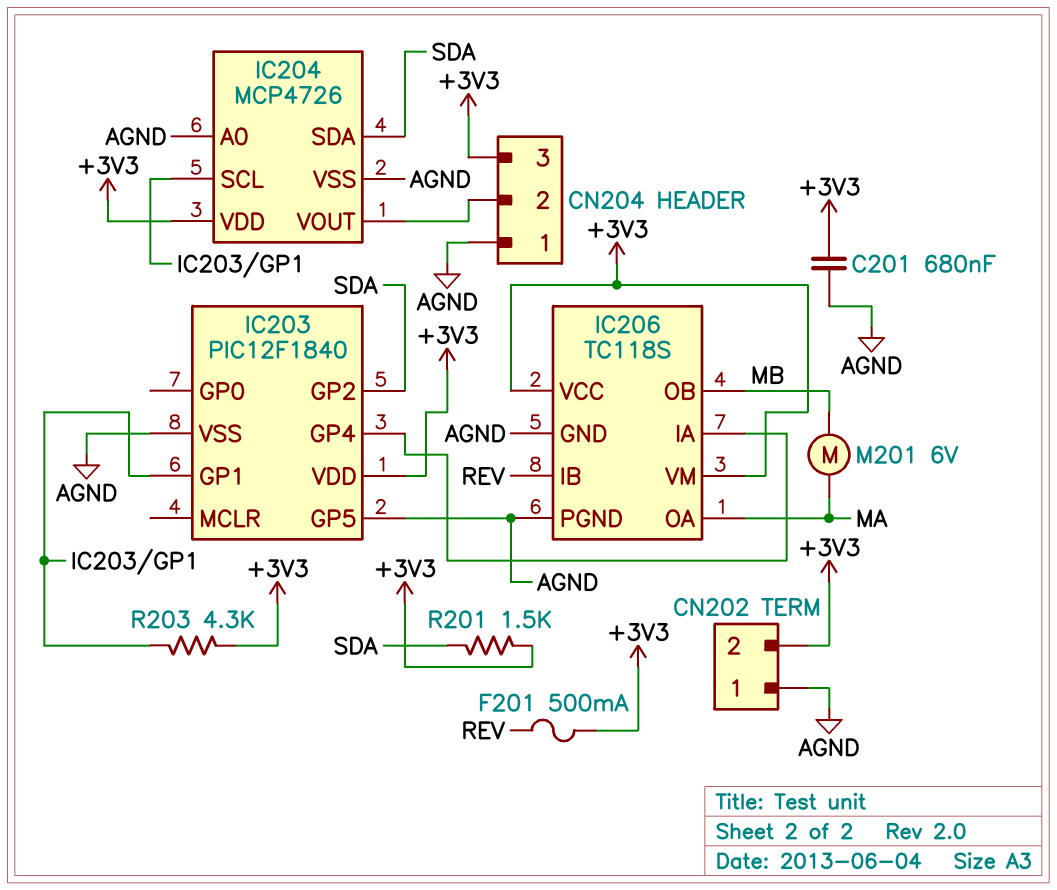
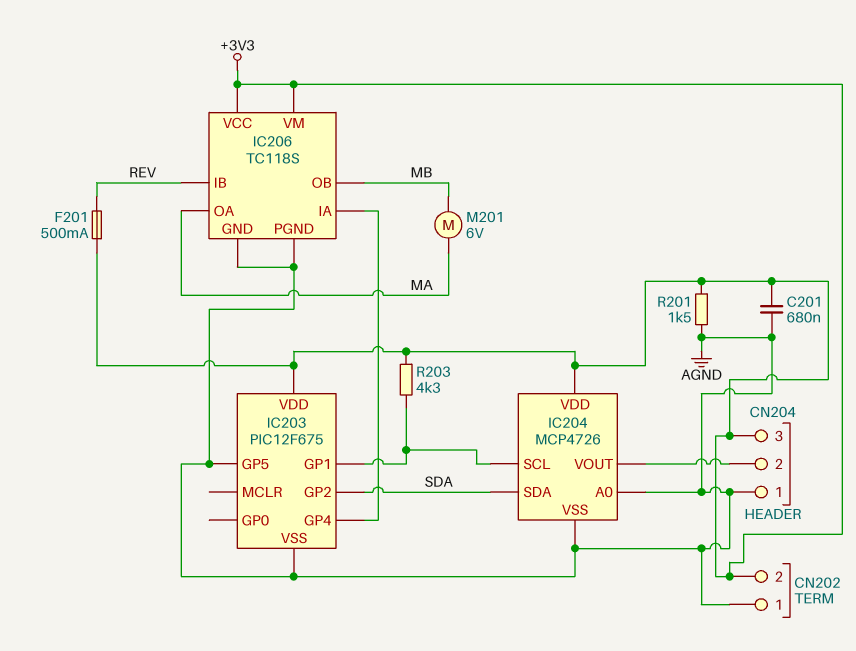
IC203: PIC12F1840 -> PIC12F675
R201: 1.5k (+3V3, SDA) -> 1.5k (+3V3, AGND)

